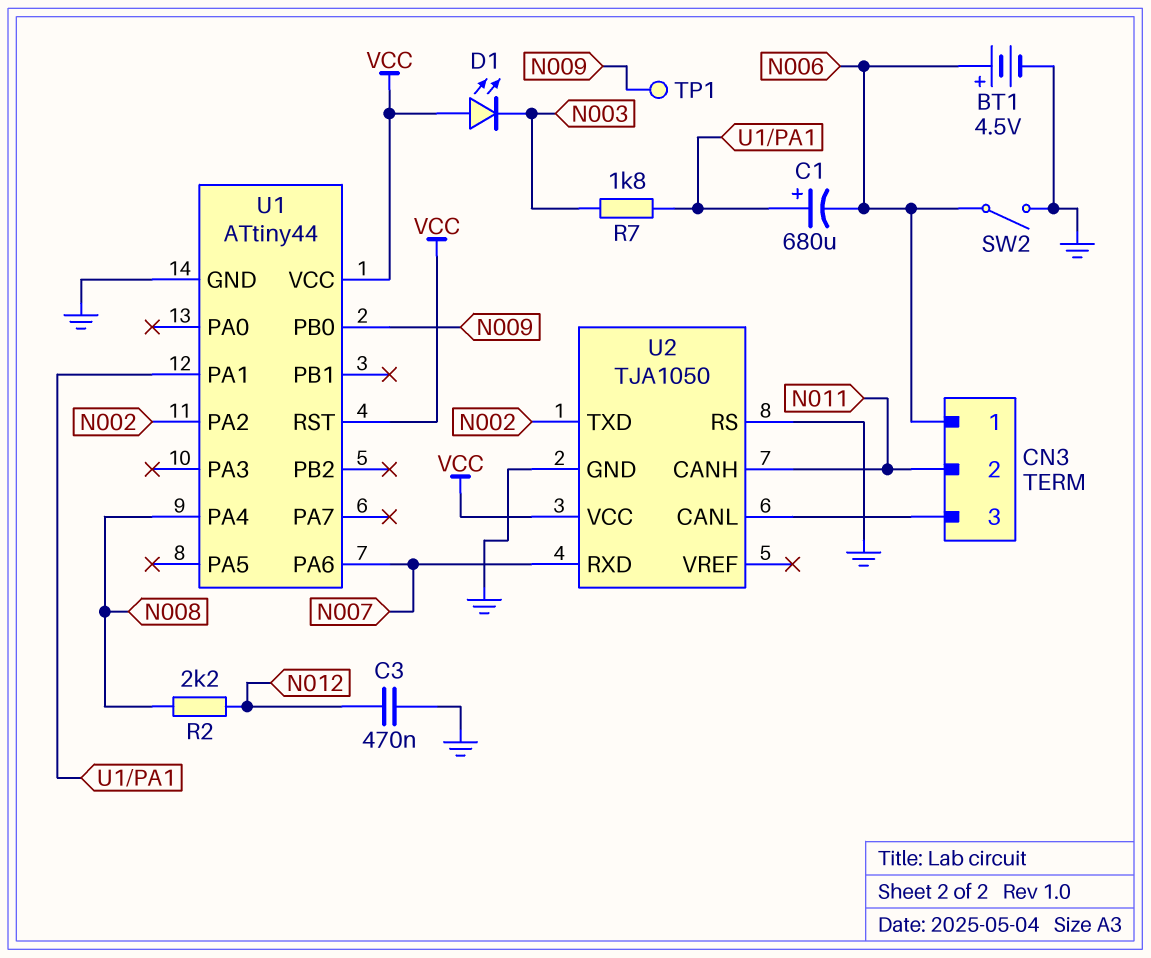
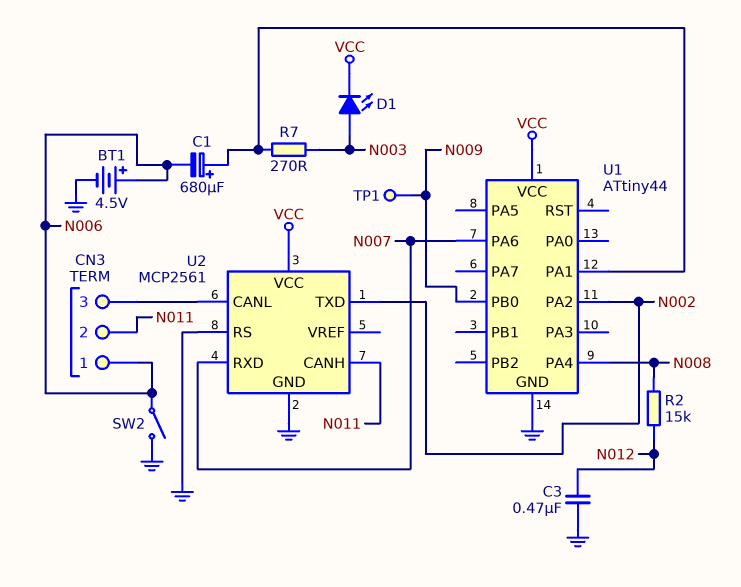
D1: LED (A VCC, K N003) -> LED (A N003, K VCC)
R2: 2.2k (N008, N012) -> 15k (N008, N012)
R7: 1.8k (N003, U1/PA1) -> 270 (N003, U1/PA1)
U1 pin RST: VCC -> none
U2: TJA1050 -> MCP2561

